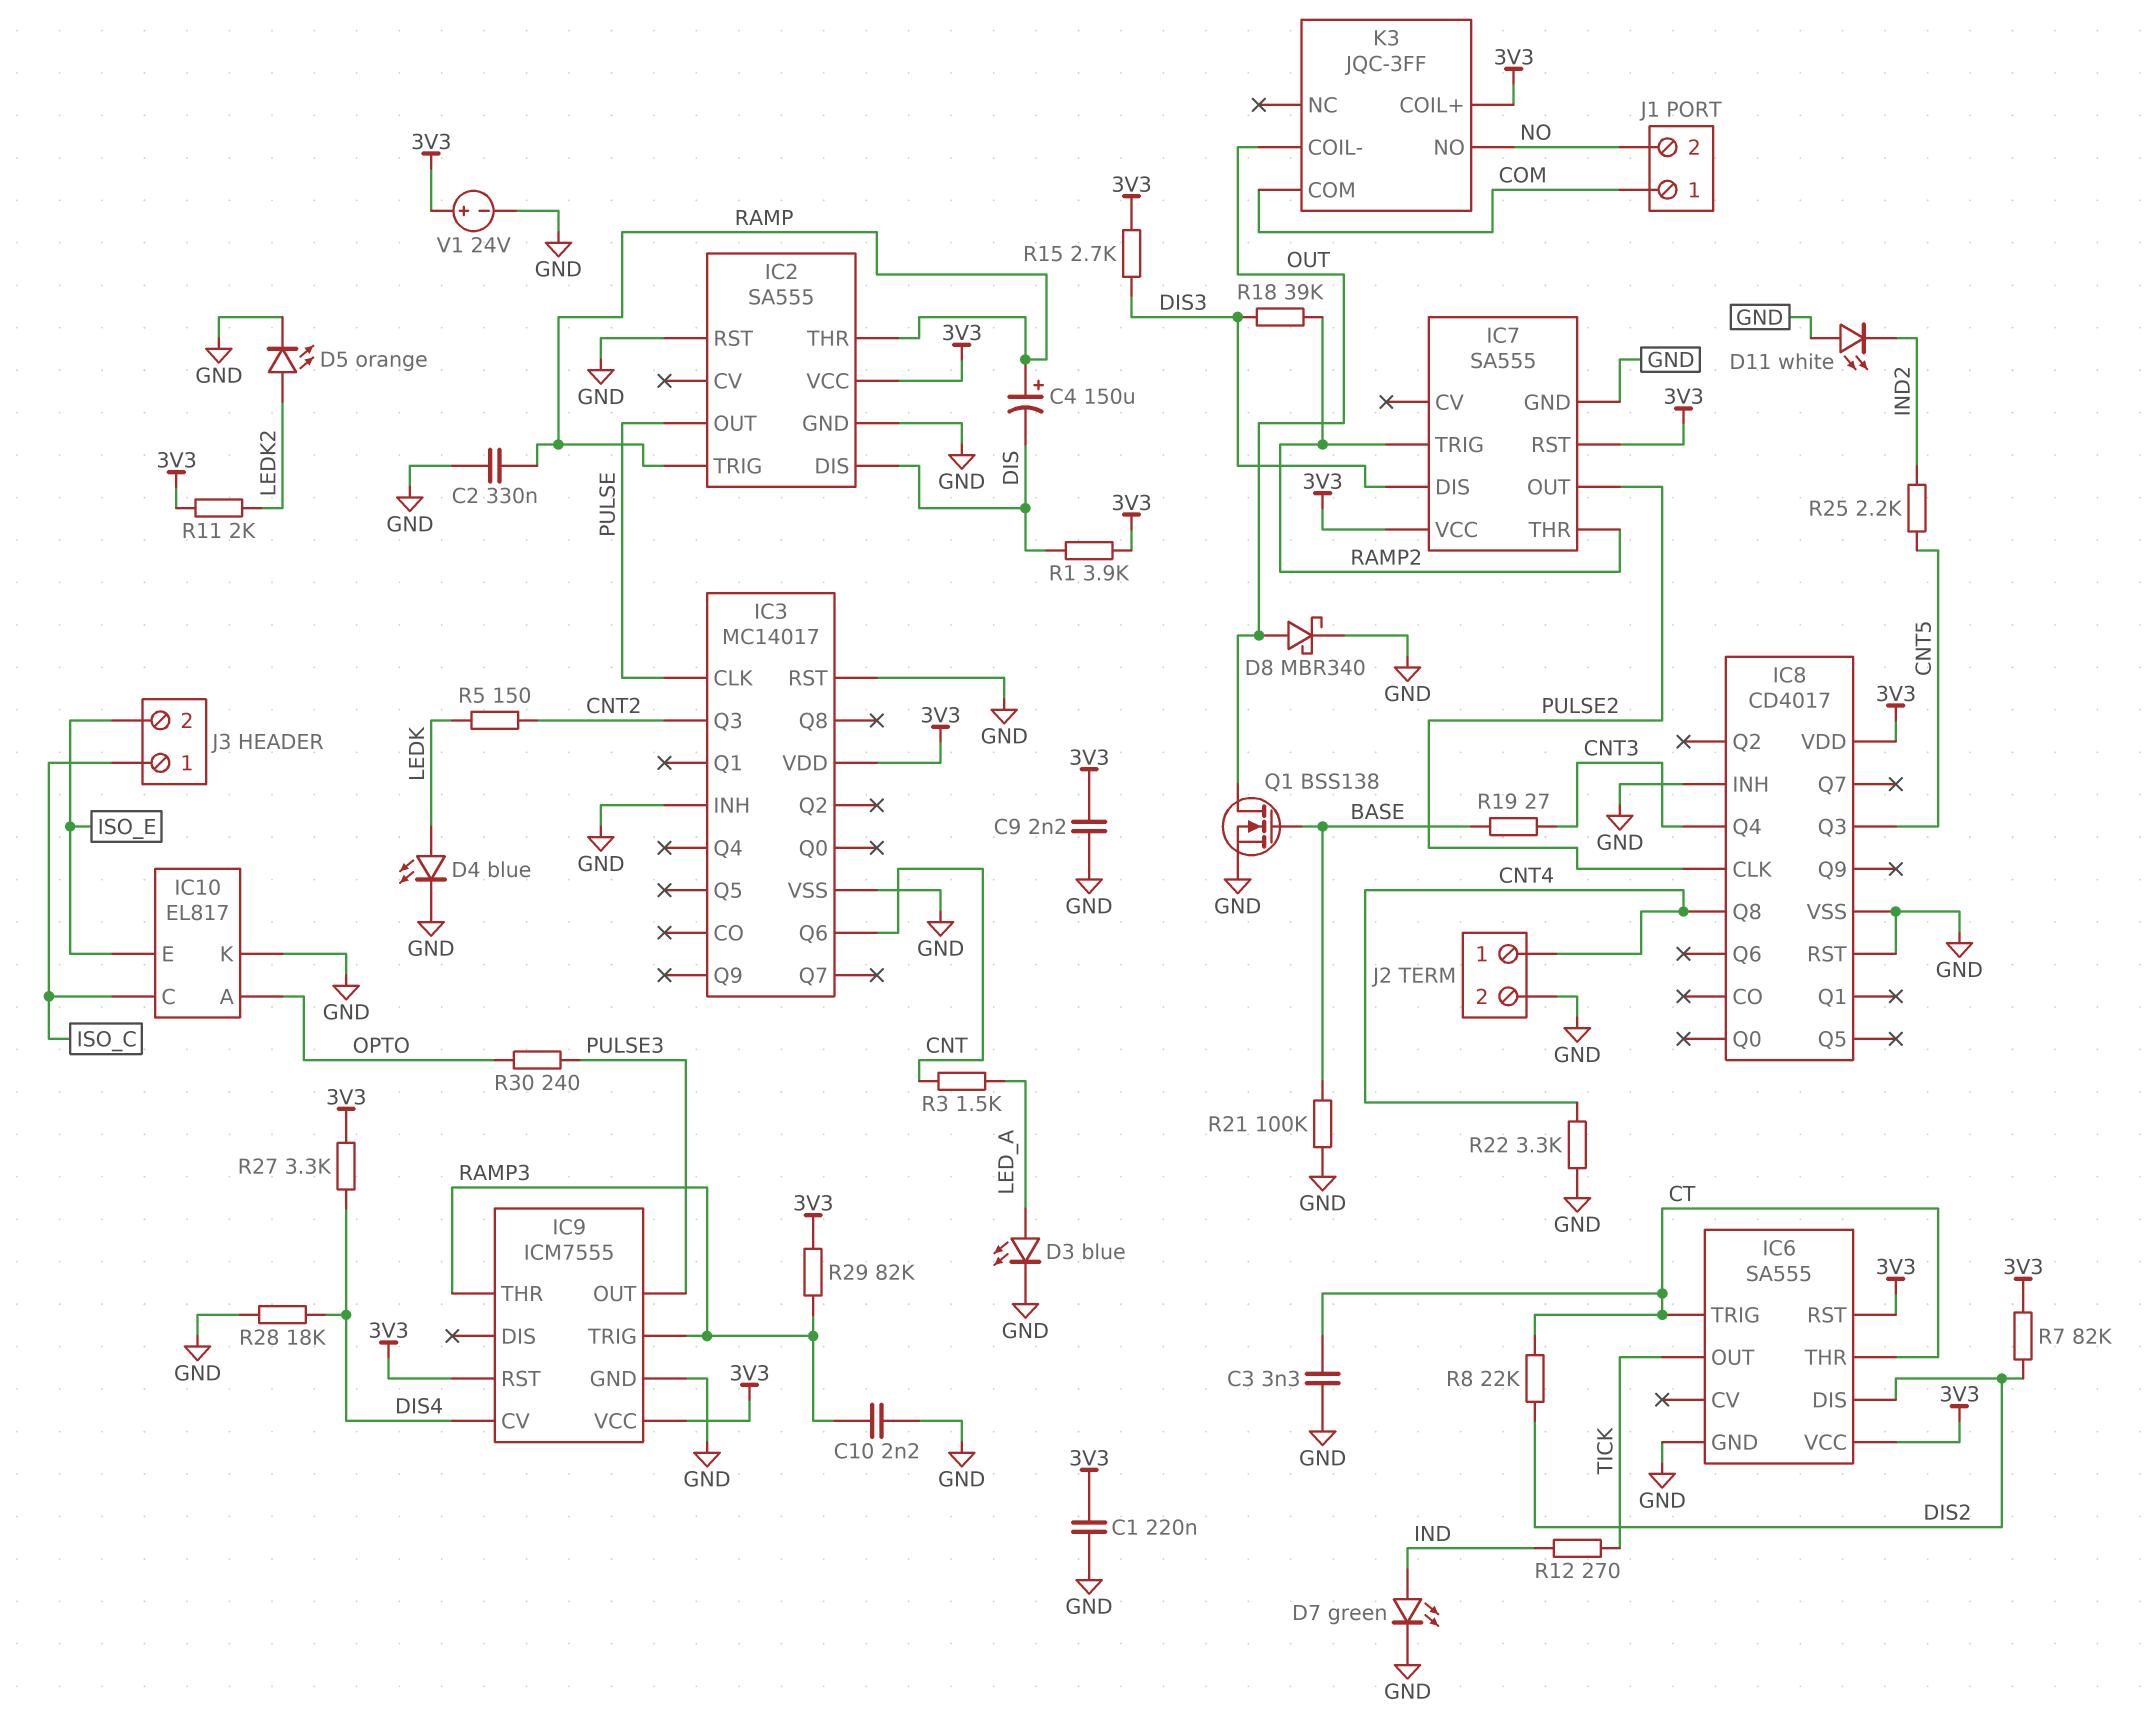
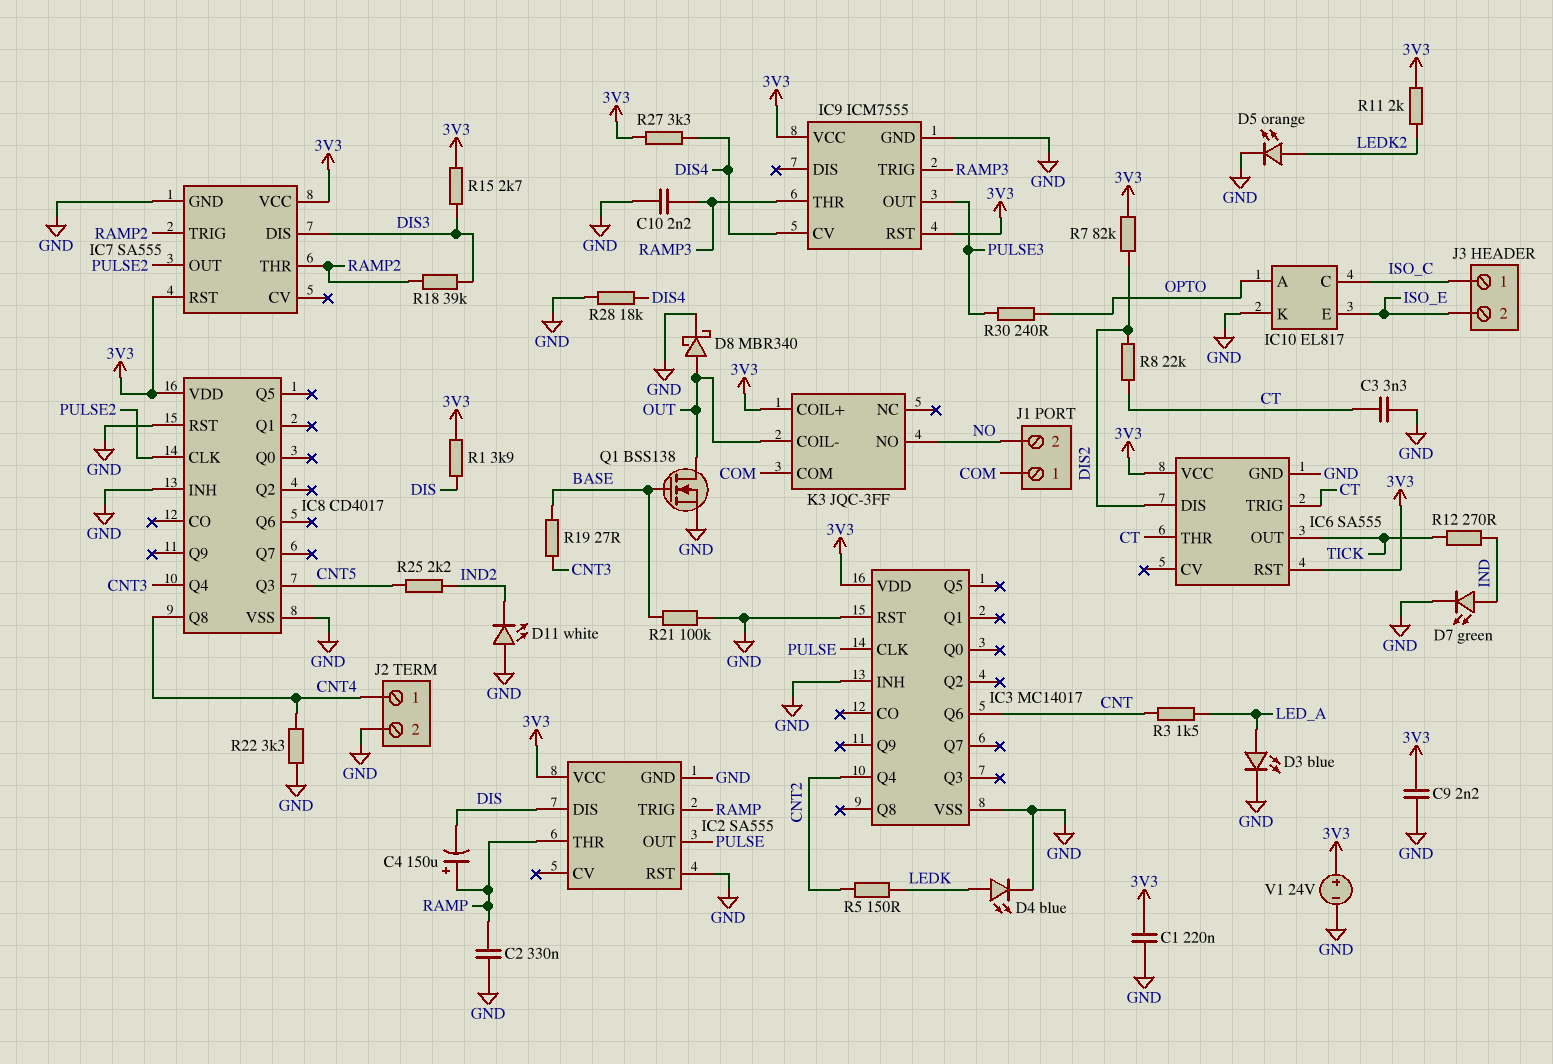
IC3 pin Q3: CNT2 -> none
IC3 pin Q4: none -> CNT2
R29: 82k (3V3, RAMP3) -> none

